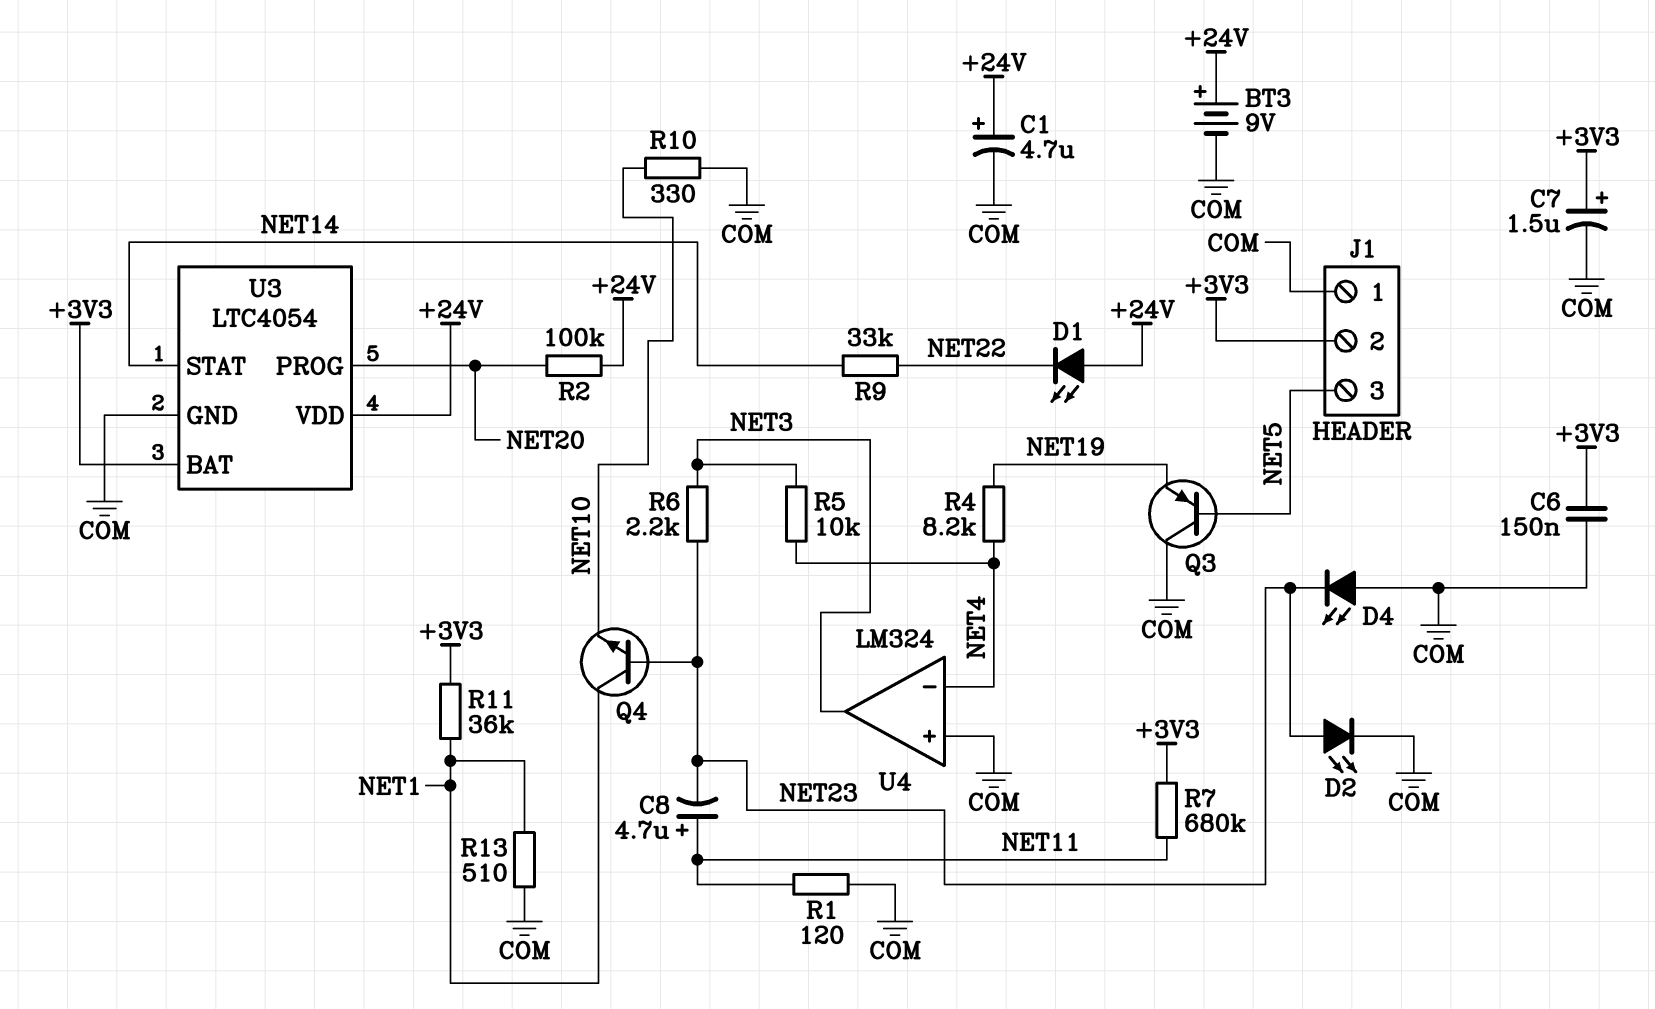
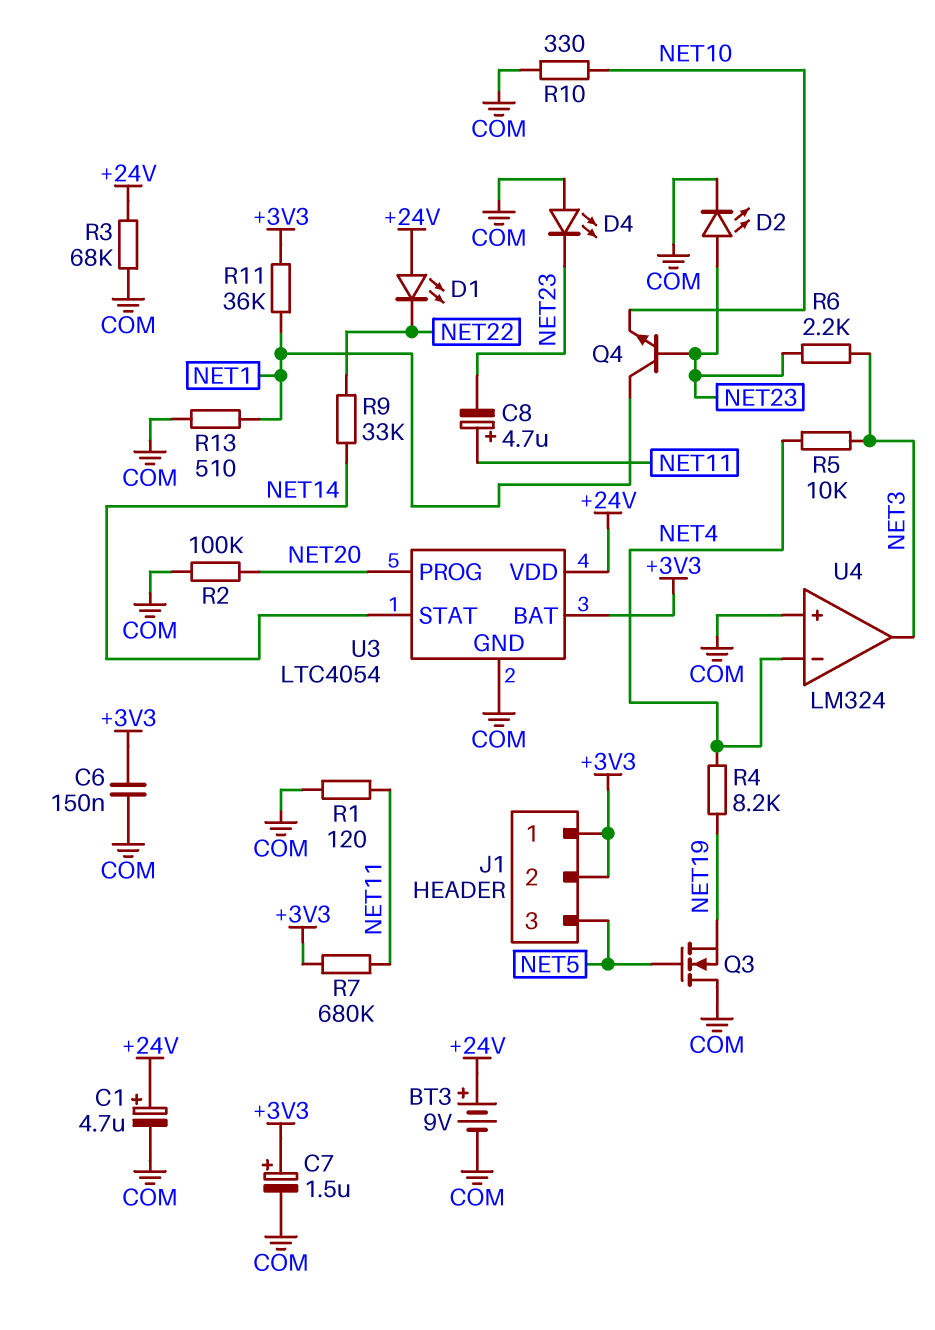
J1 pin 1: COM -> +3V3
Q3: PNP (B NET5, C COM, E NET19) -> NMOS (G NET5, D COM, S NET19)
R2: 100k (+24V, NET20) -> 100k (COM, NET20)
R3: none -> 68k (+24V, COM)

